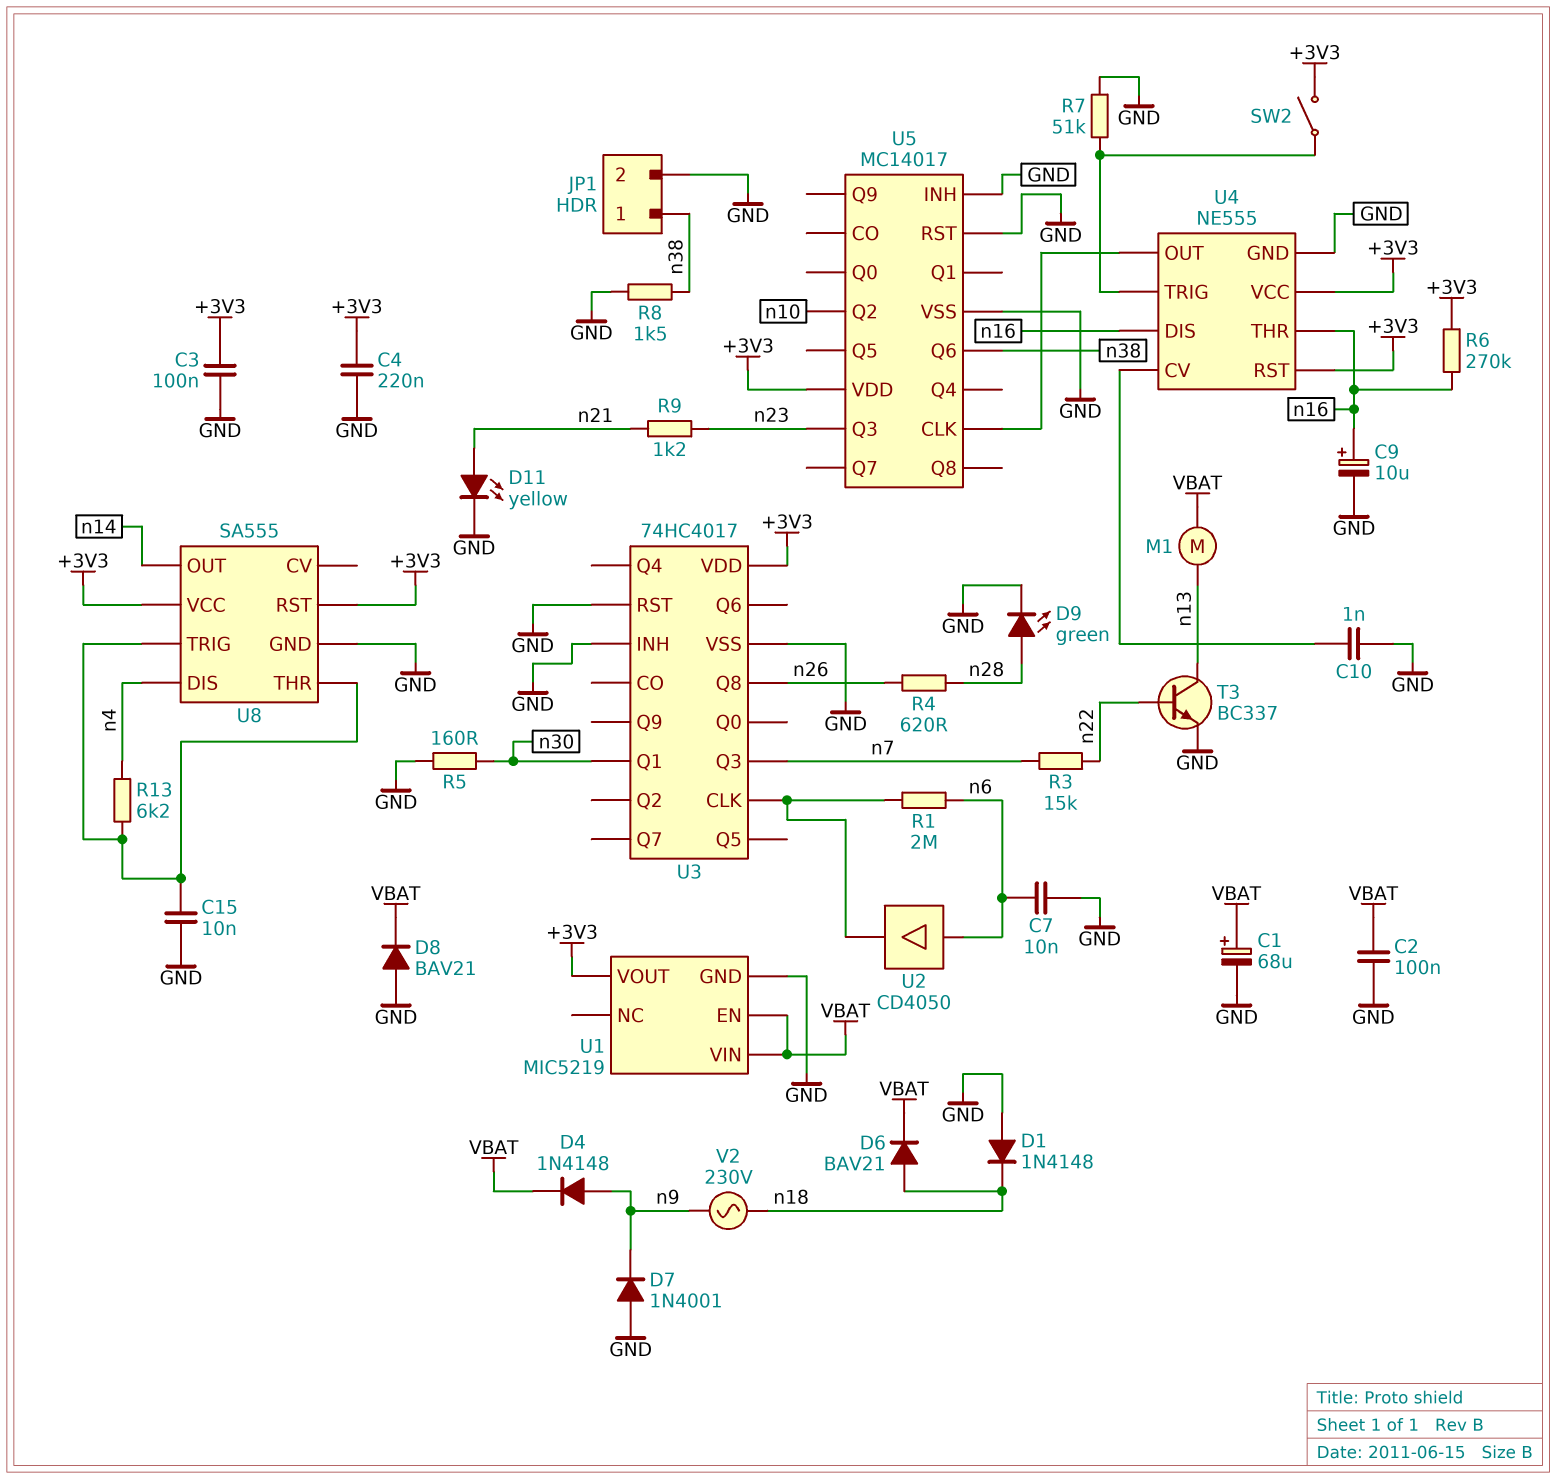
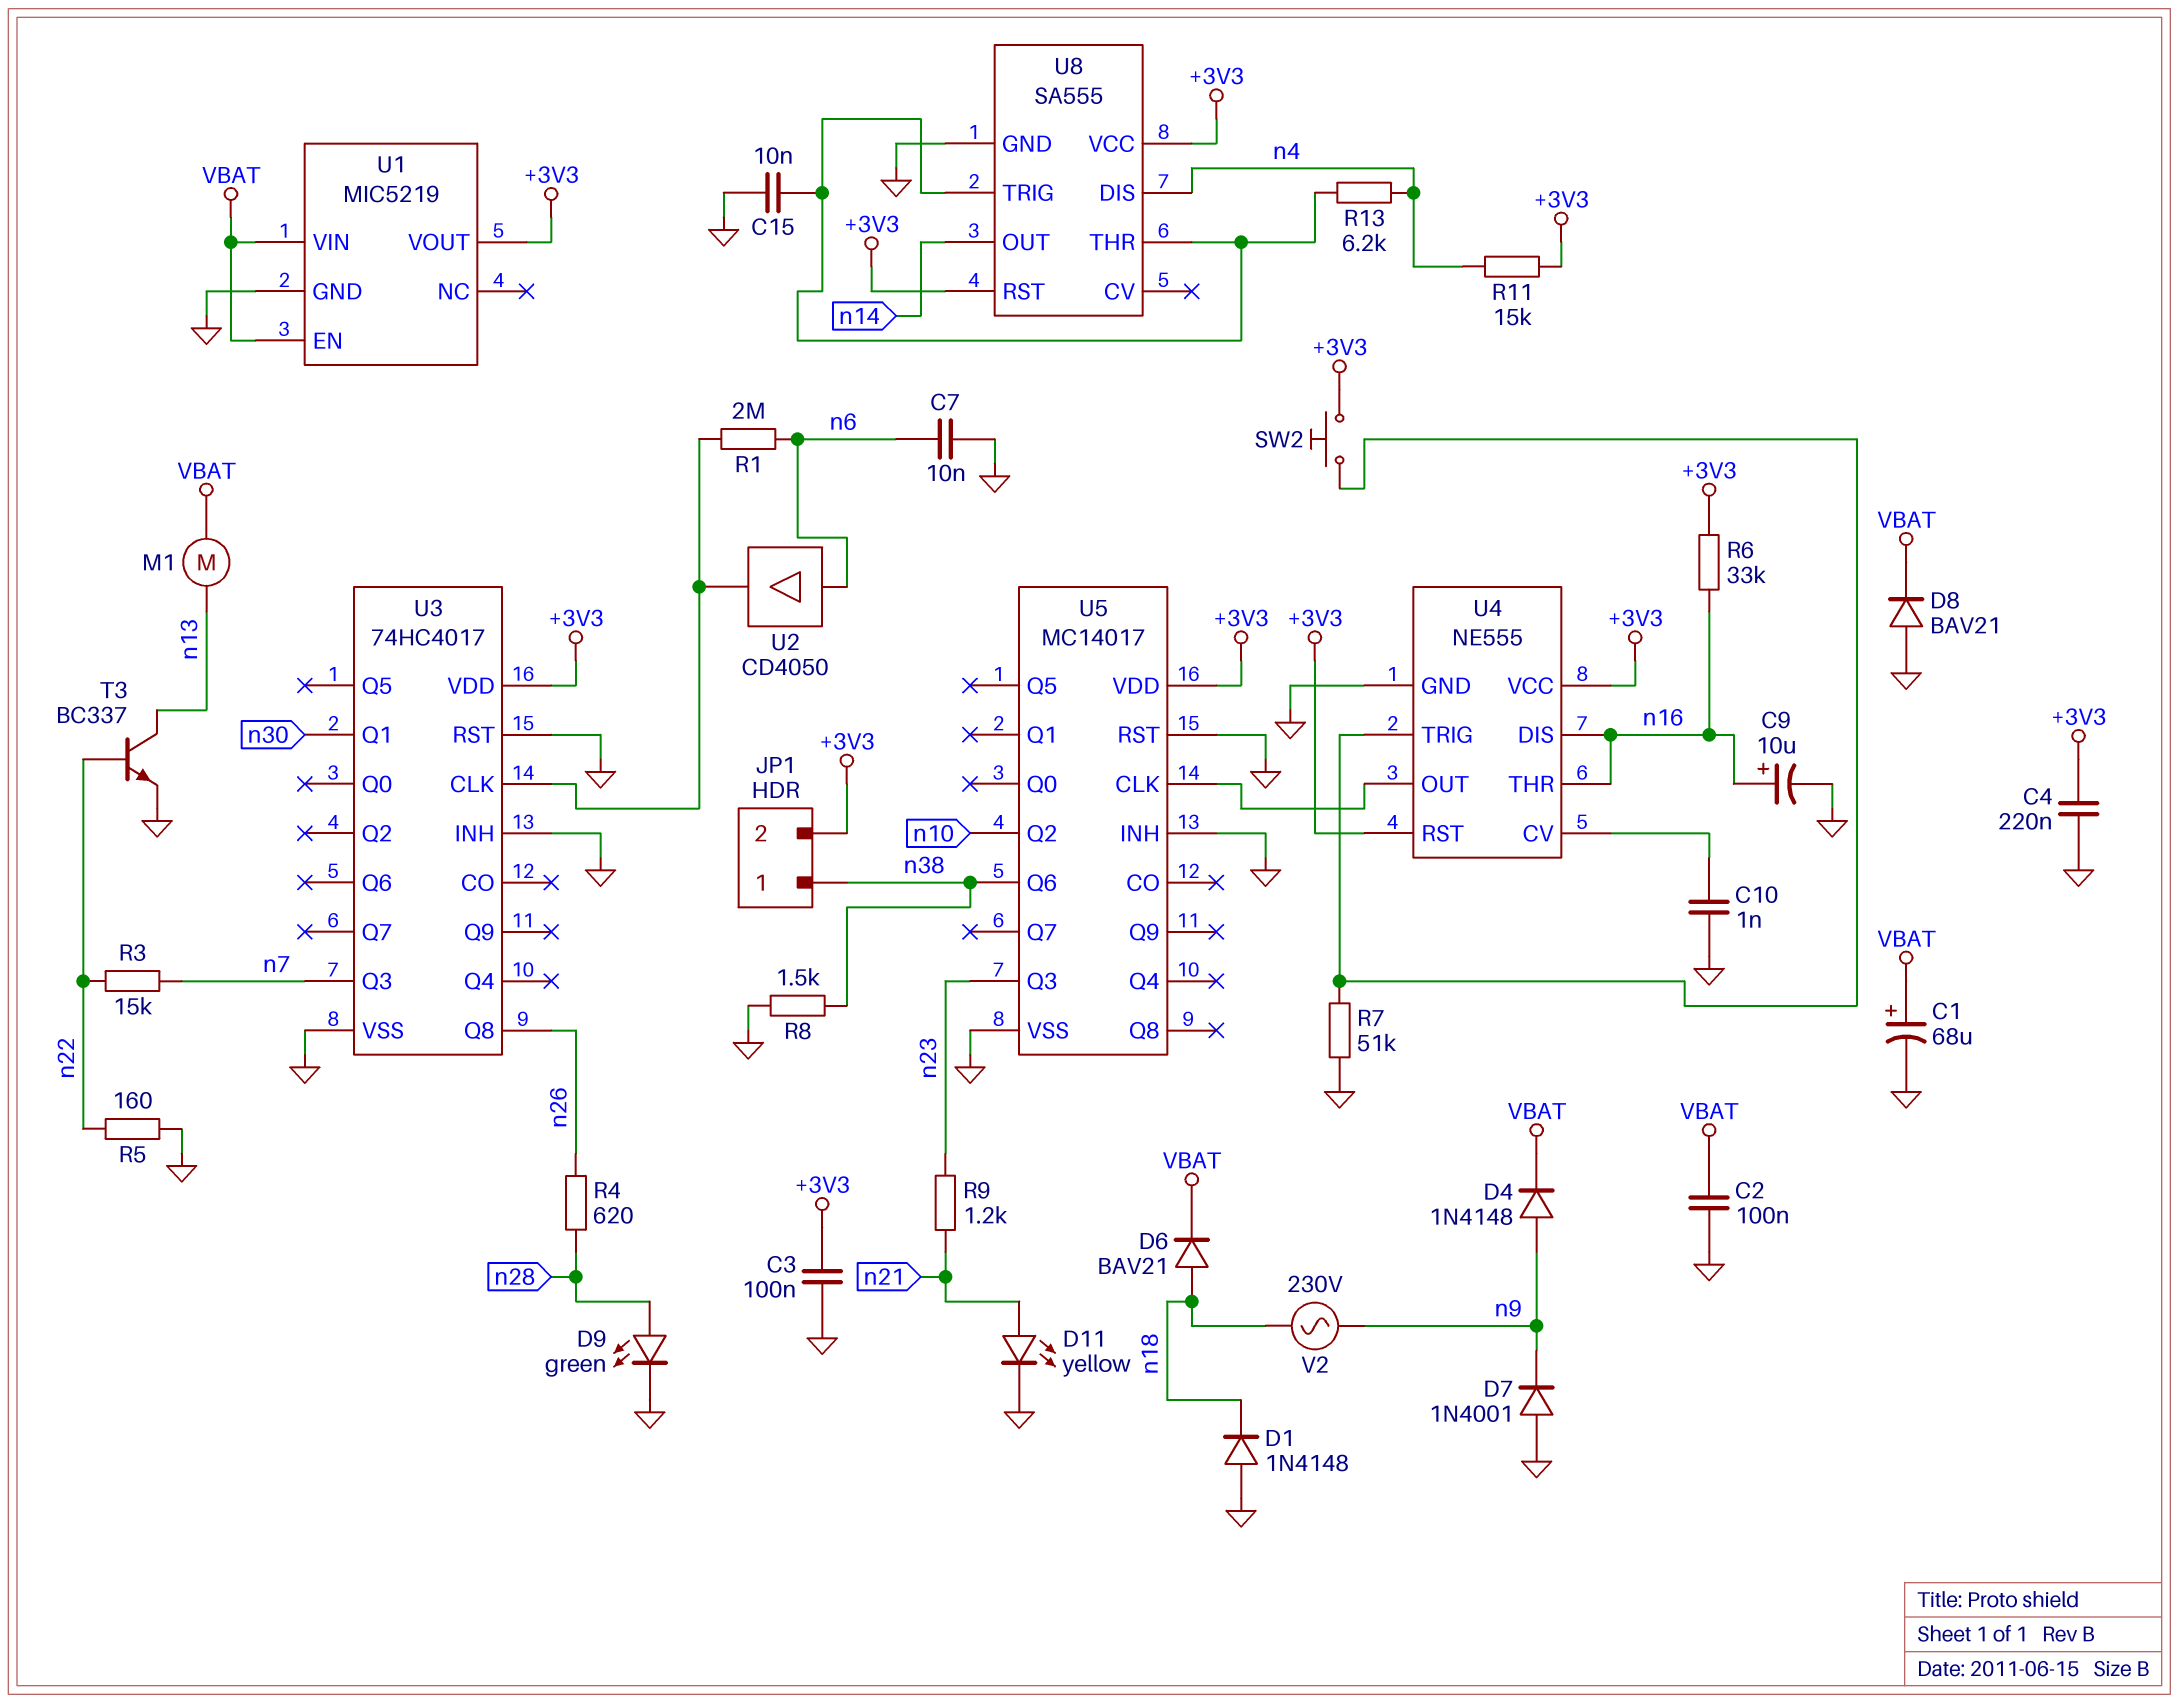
JP1 pin 2: GND -> +3V3
R5: 160 (GND, n30) -> 160 (GND, n22)
R6: 270k (+3V3, n16) -> 33k (+3V3, n16)
R11: none -> 15k (+3V3, n4)
SW2: switch (+3V3, U4/TRIG) -> button (+3V3, U4/TRIG)

